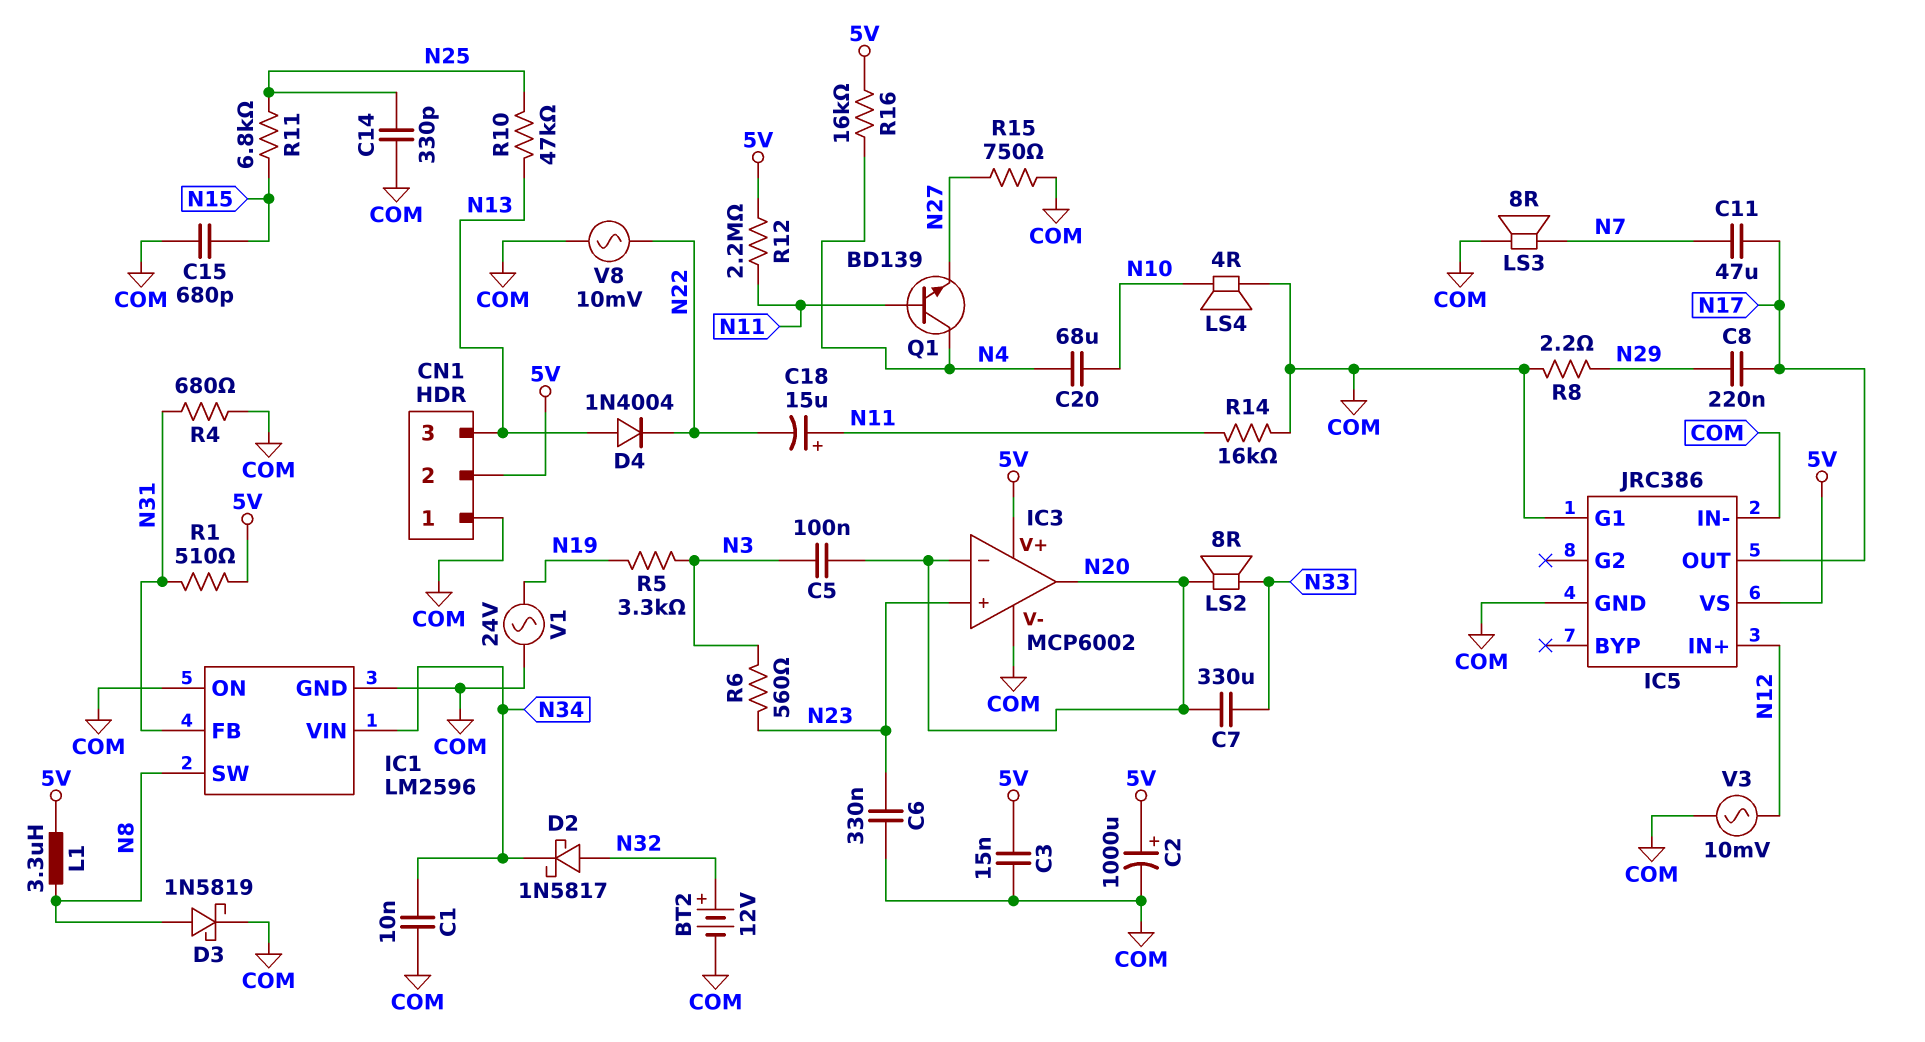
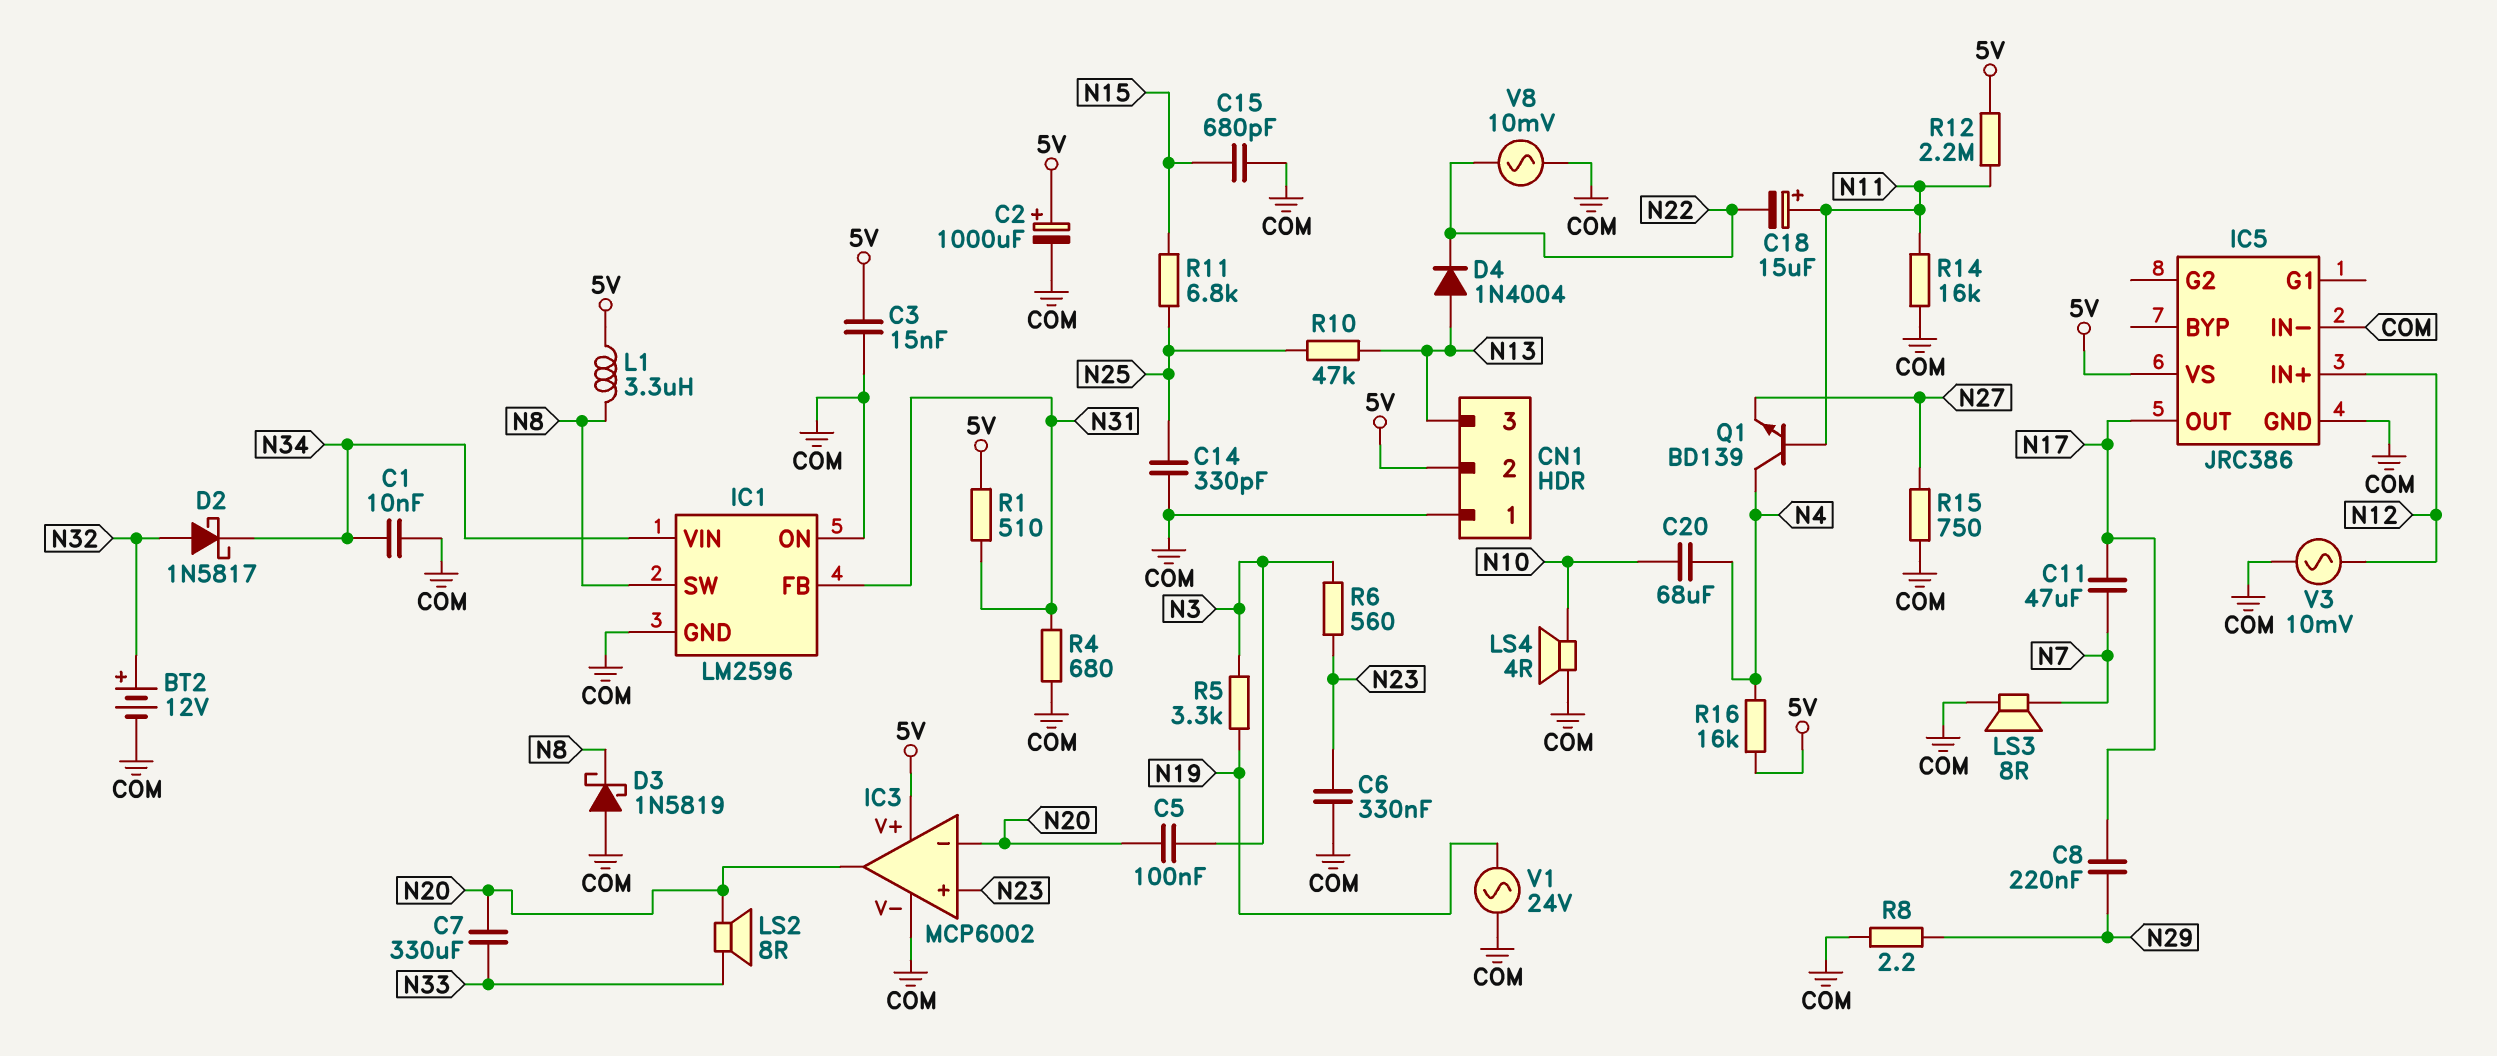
D3: schottky 1N5819 (A N8, K COM) -> schottky 1N5819 (A COM, K N8)
IC5 pin G1: COM -> none

